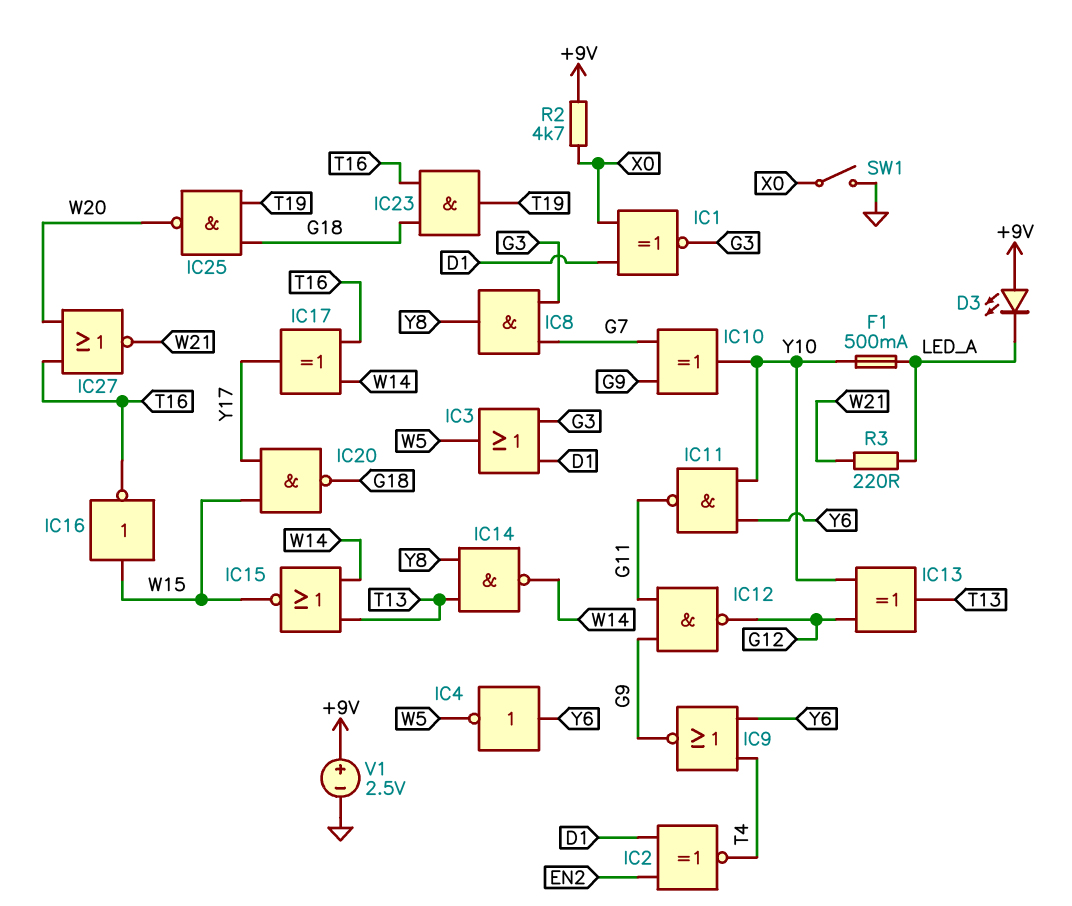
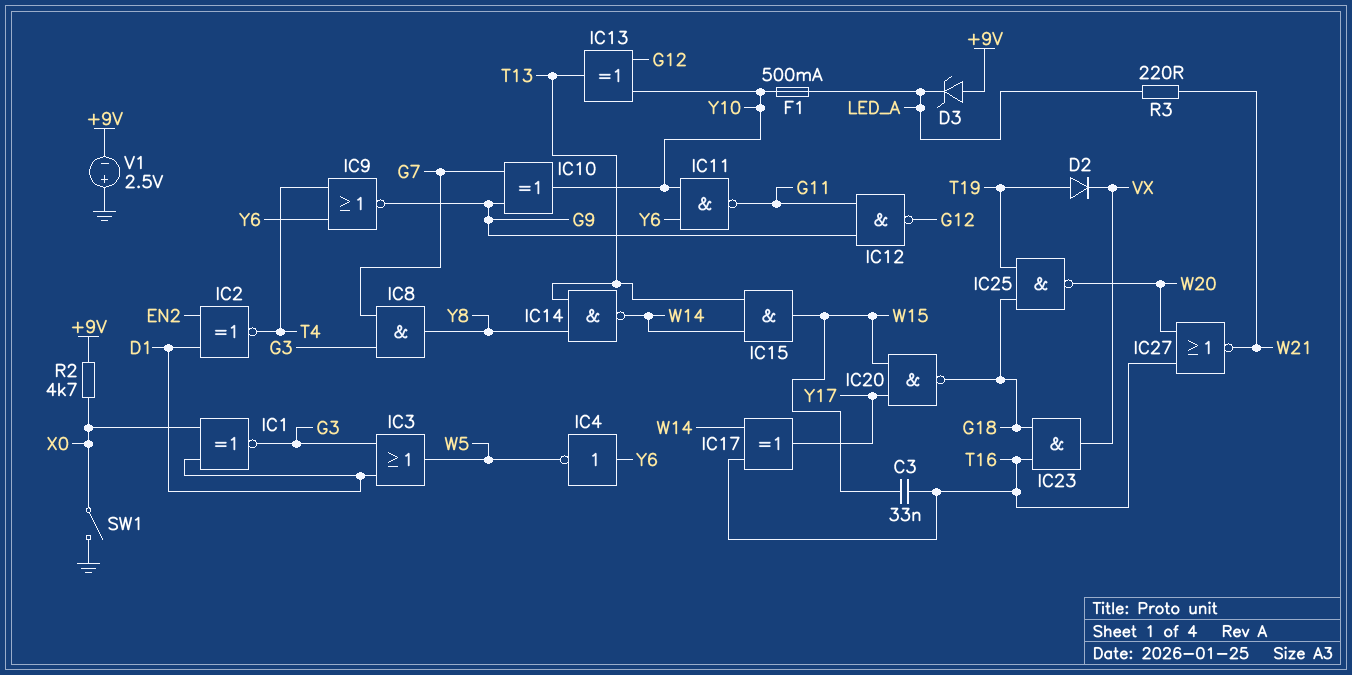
C3: none -> 33nF (T16, W15)
D2: none -> diode (A T19, K VX)
D3: LED (A +9V, K LED_A) -> zener (A +9V, K LED_A)
IC15: NOR (in T13, in W14, out W15) -> AND (in T13, in W14, out W15)
IC16: NOT (in W15, out T16) -> none
IC23: AND (in G18, in T16, out T19) -> AND (in G18, in T16, out VX)
V1: 2.5V (plus +9V, minus GND) -> 2.5V (plus GND, minus +9V)

